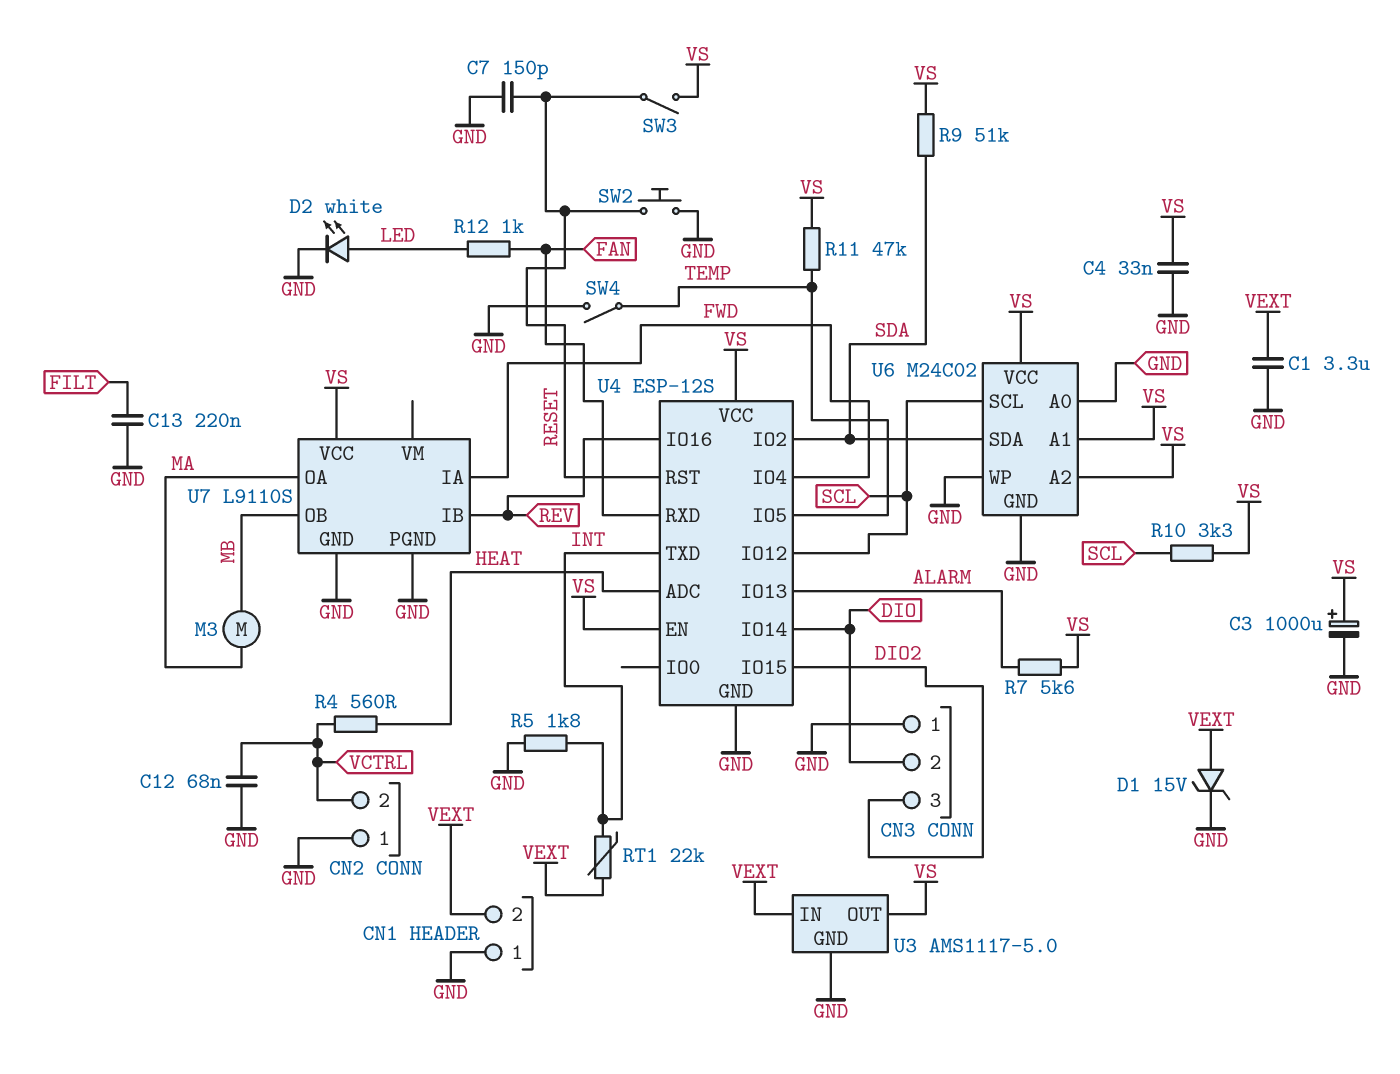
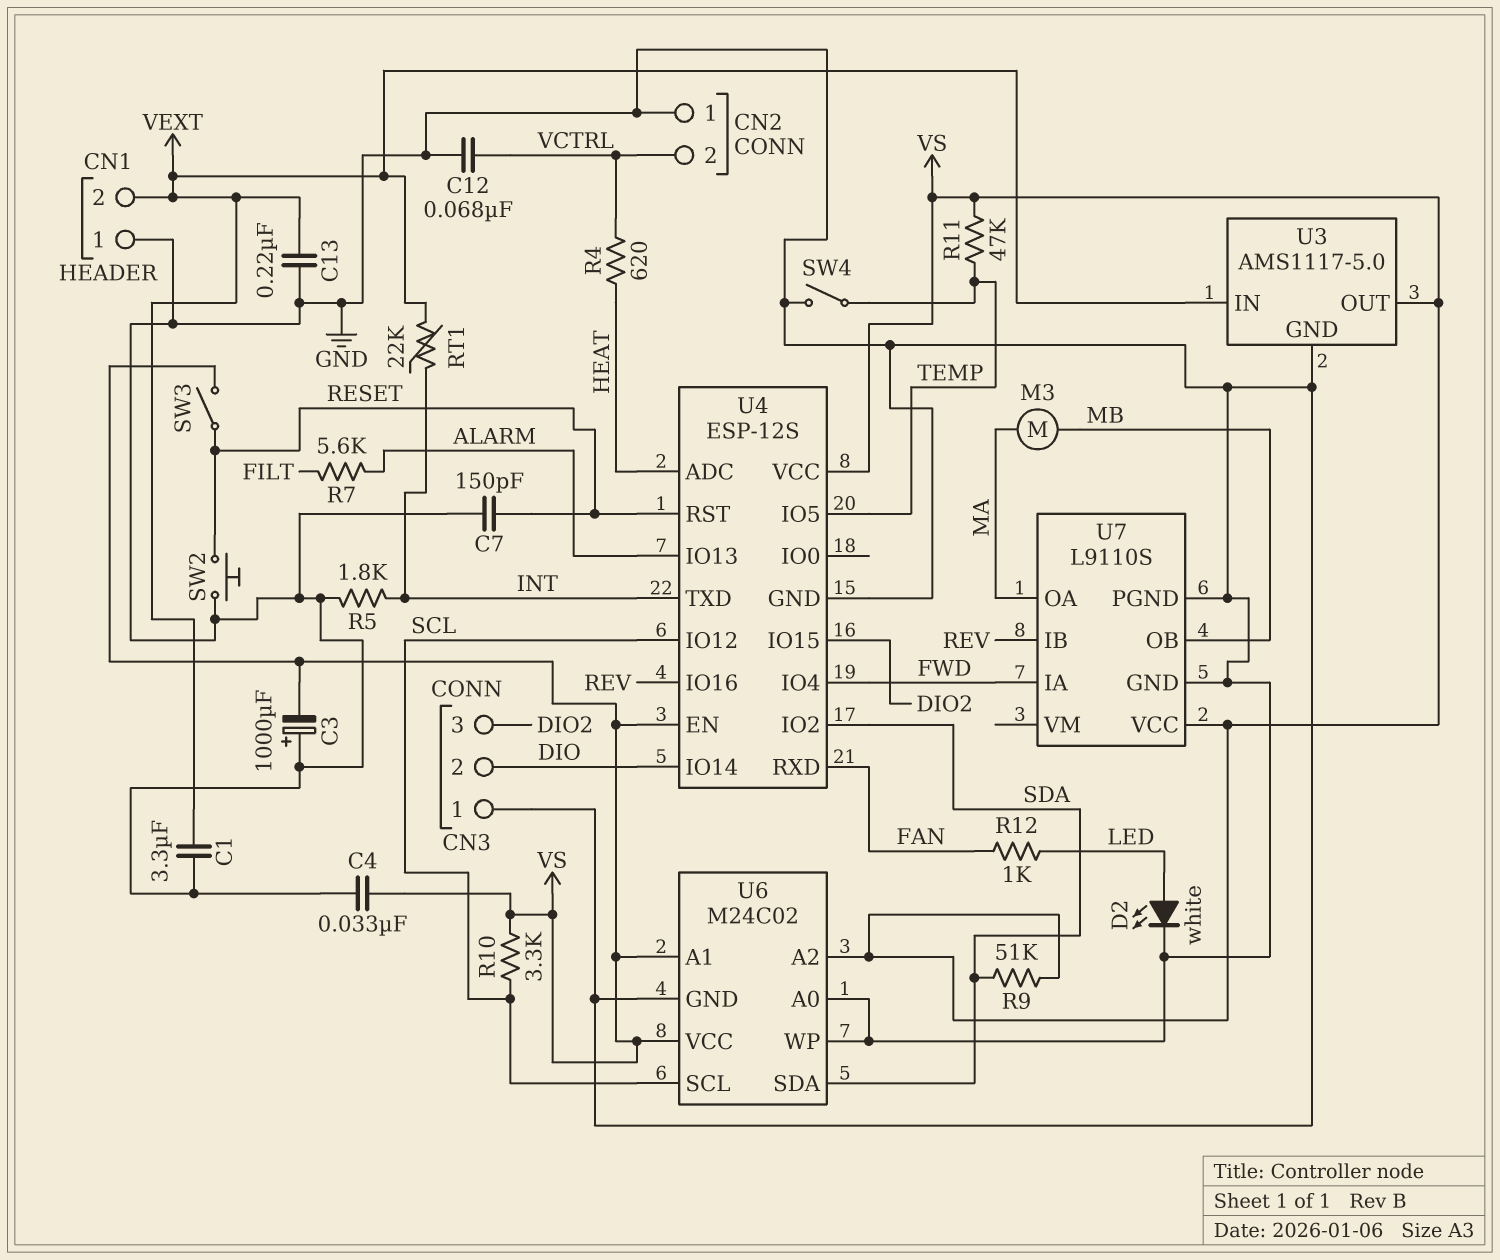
C3: 1000uF (plus VS, minus GND) -> 1000uF (plus GND, minus VS)
C13: 220nF (FILT, GND) -> 220nF (GND, VEXT)
D1: zener 15V (A VEXT, K GND) -> none
R4: 560 (HEAT, VCTRL) -> 620 (HEAT, VCTRL)
R7: 5.6k (ALARM, VS) -> 5.6k (ALARM, FILT)

